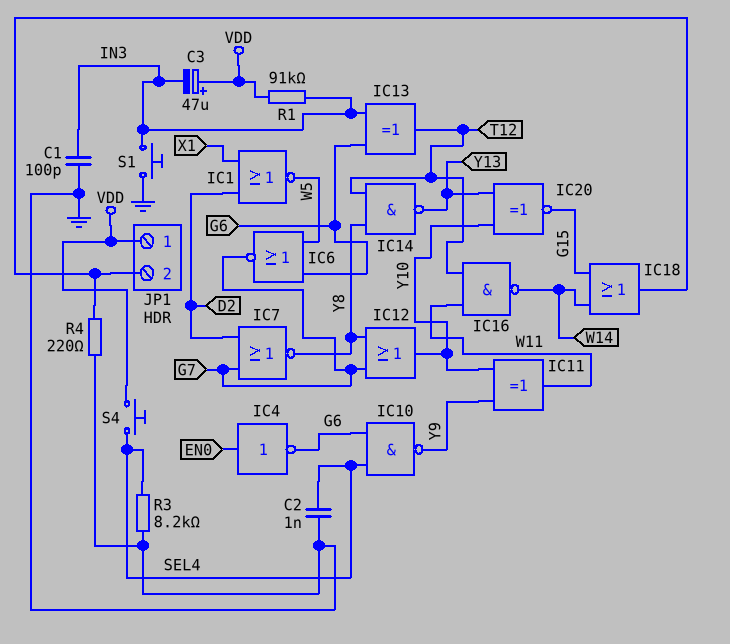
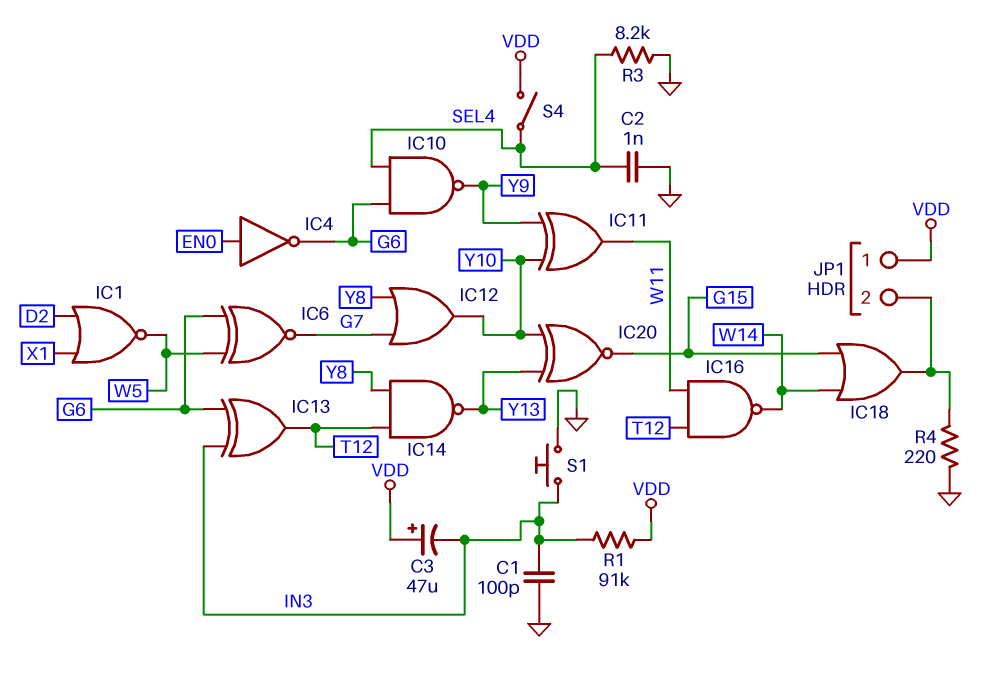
IC6: NOR (in G6, in W5, out G7) -> XNOR (in G6, in W5, out G7)
IC7: NOR (in D2, in G7, out Y8) -> none
S4: button (SEL4, VDD) -> switch (SEL4, VDD)

